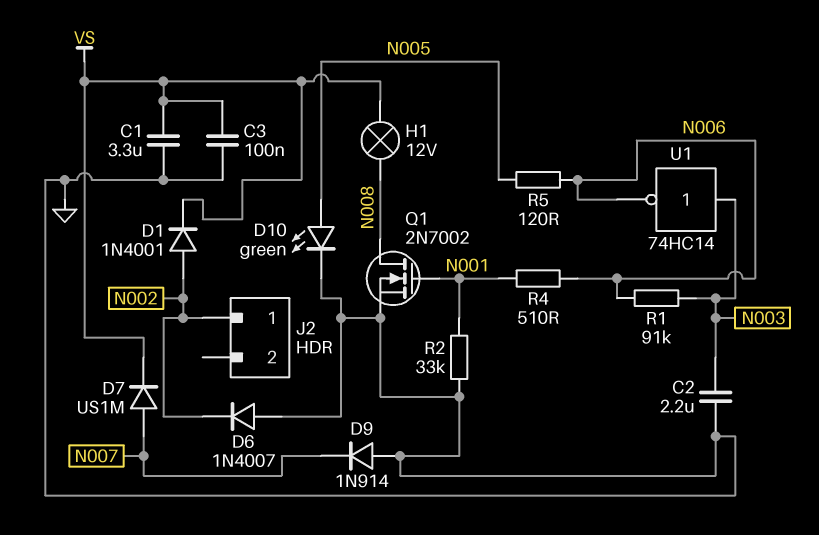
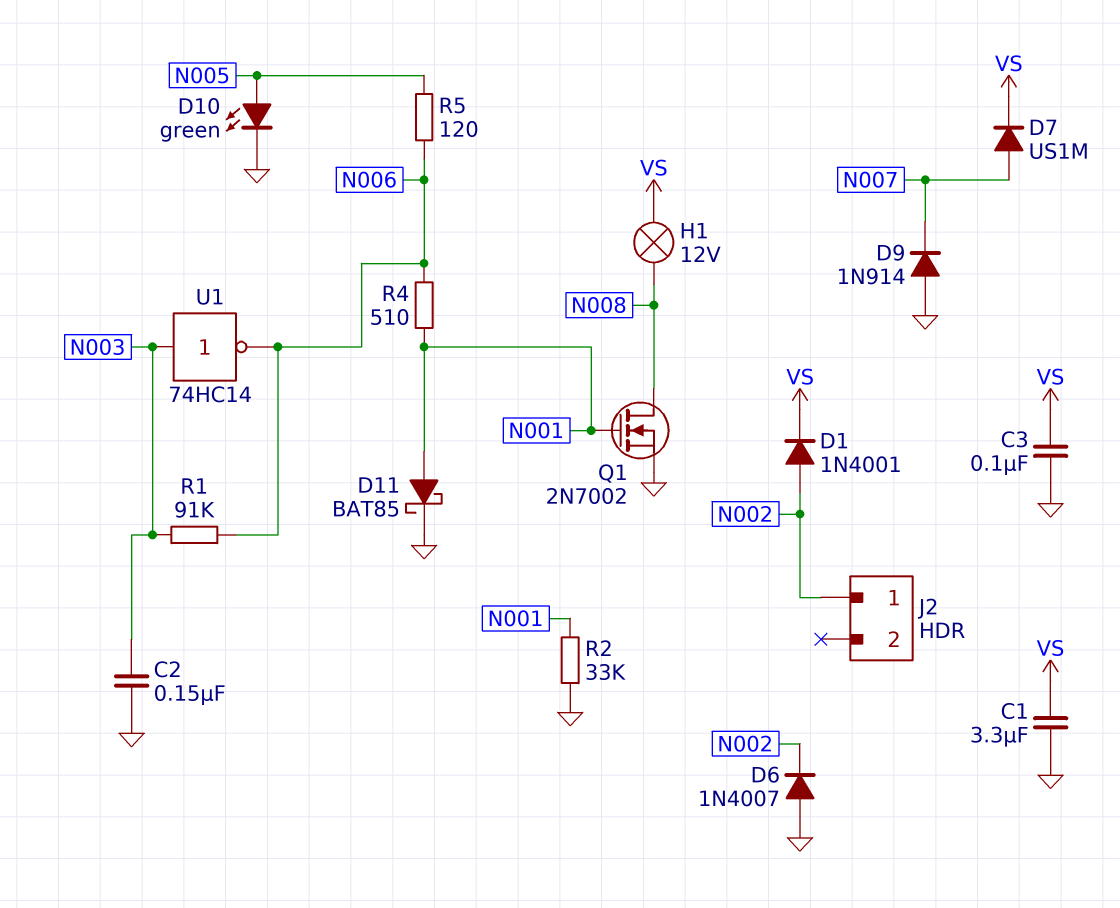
C2: 2.2uF (GND, N003) -> 150nF (GND, N003)
D11: none -> schottky BAT85 (A N001, K GND)

